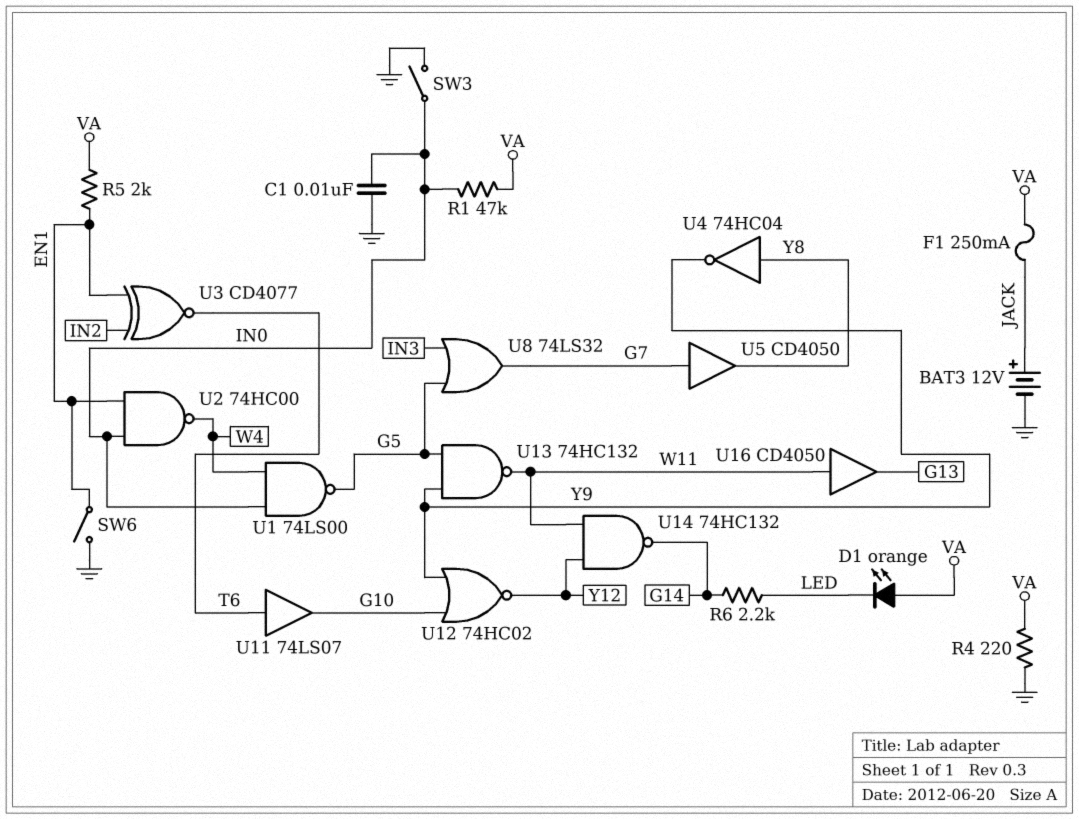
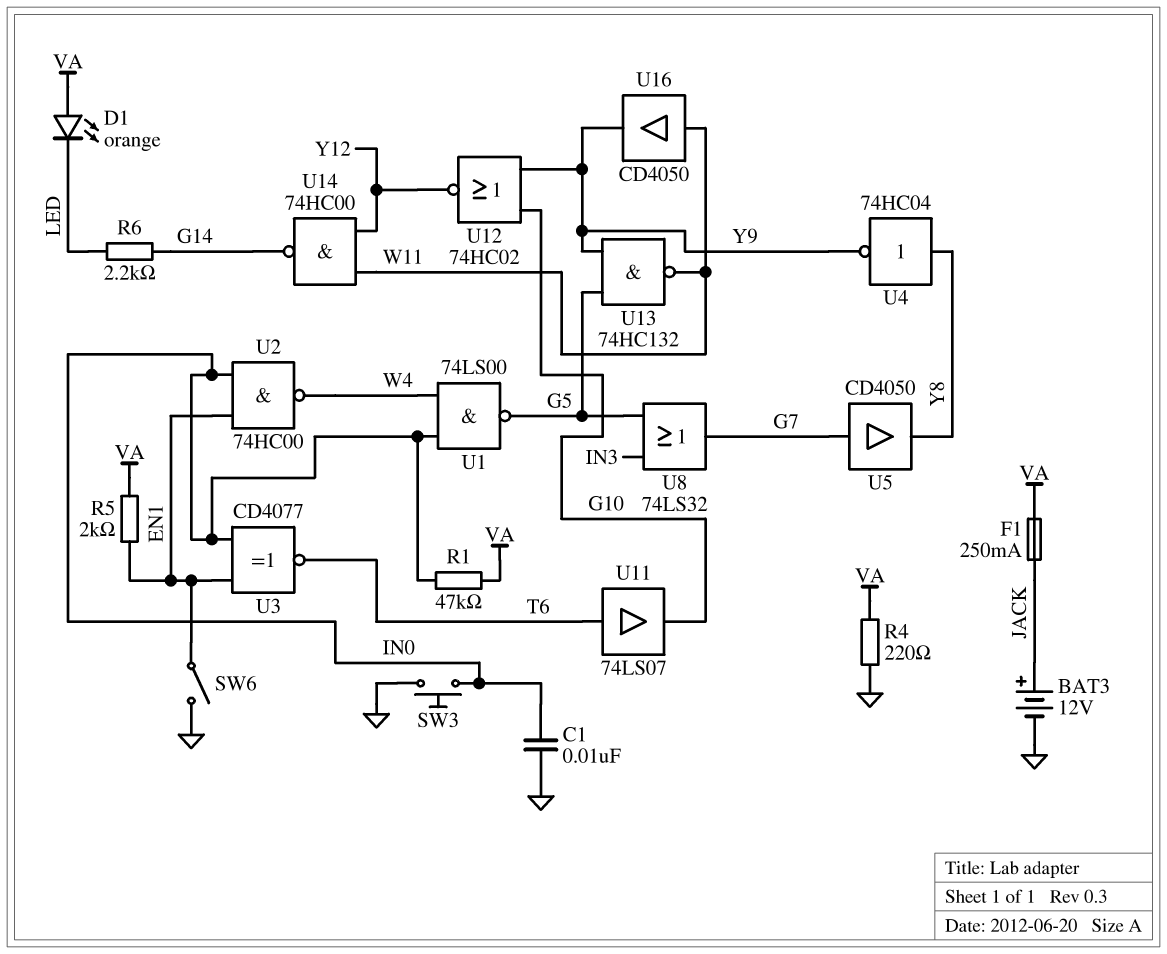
SW3: switch (GND, IN0) -> button (GND, IN0)
U3: XNOR CD4077 (in EN1, in IN2, out T6) -> XNOR CD4077 (in EN1, in IN0, out T6)
U14: NAND 74HC132 (in W11, in Y12, out G14) -> NAND 74HC00 (in W11, in Y12, out G14)
U16: buffer CD4050 (in W11, out G13) -> buffer CD4050 (in W11, out Y9)

